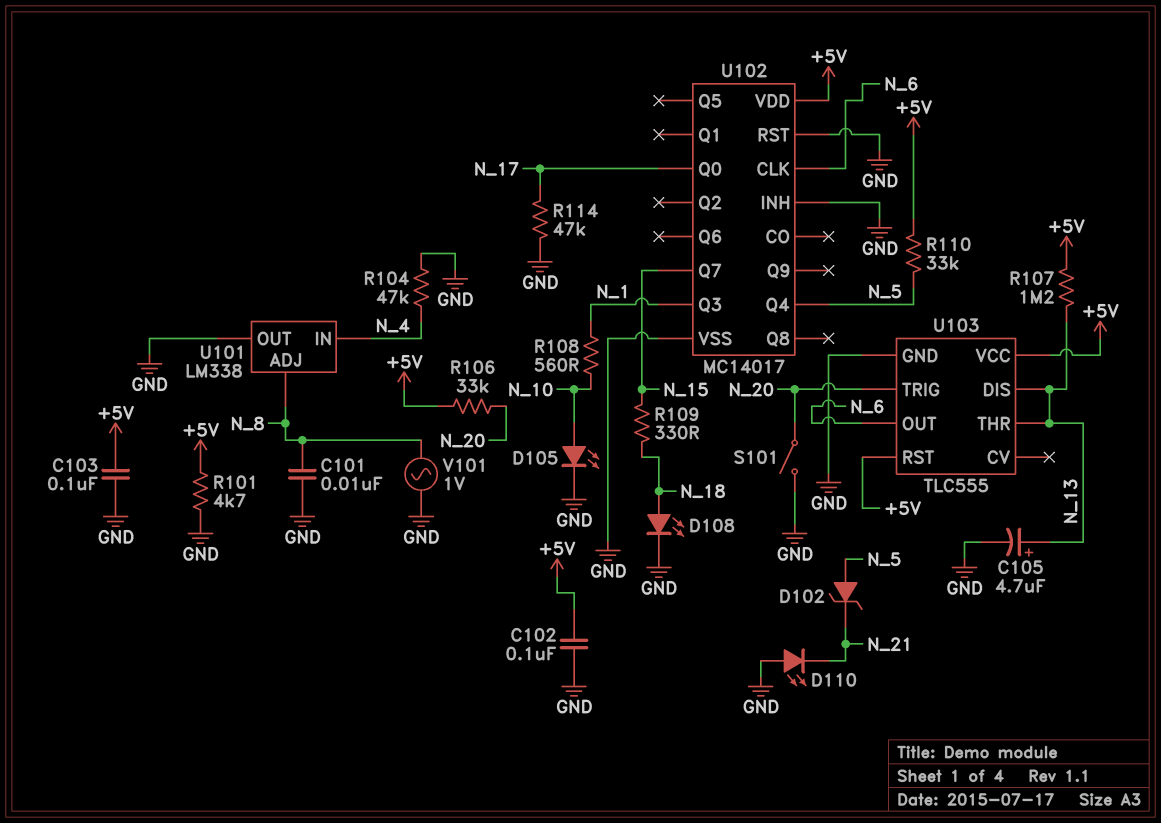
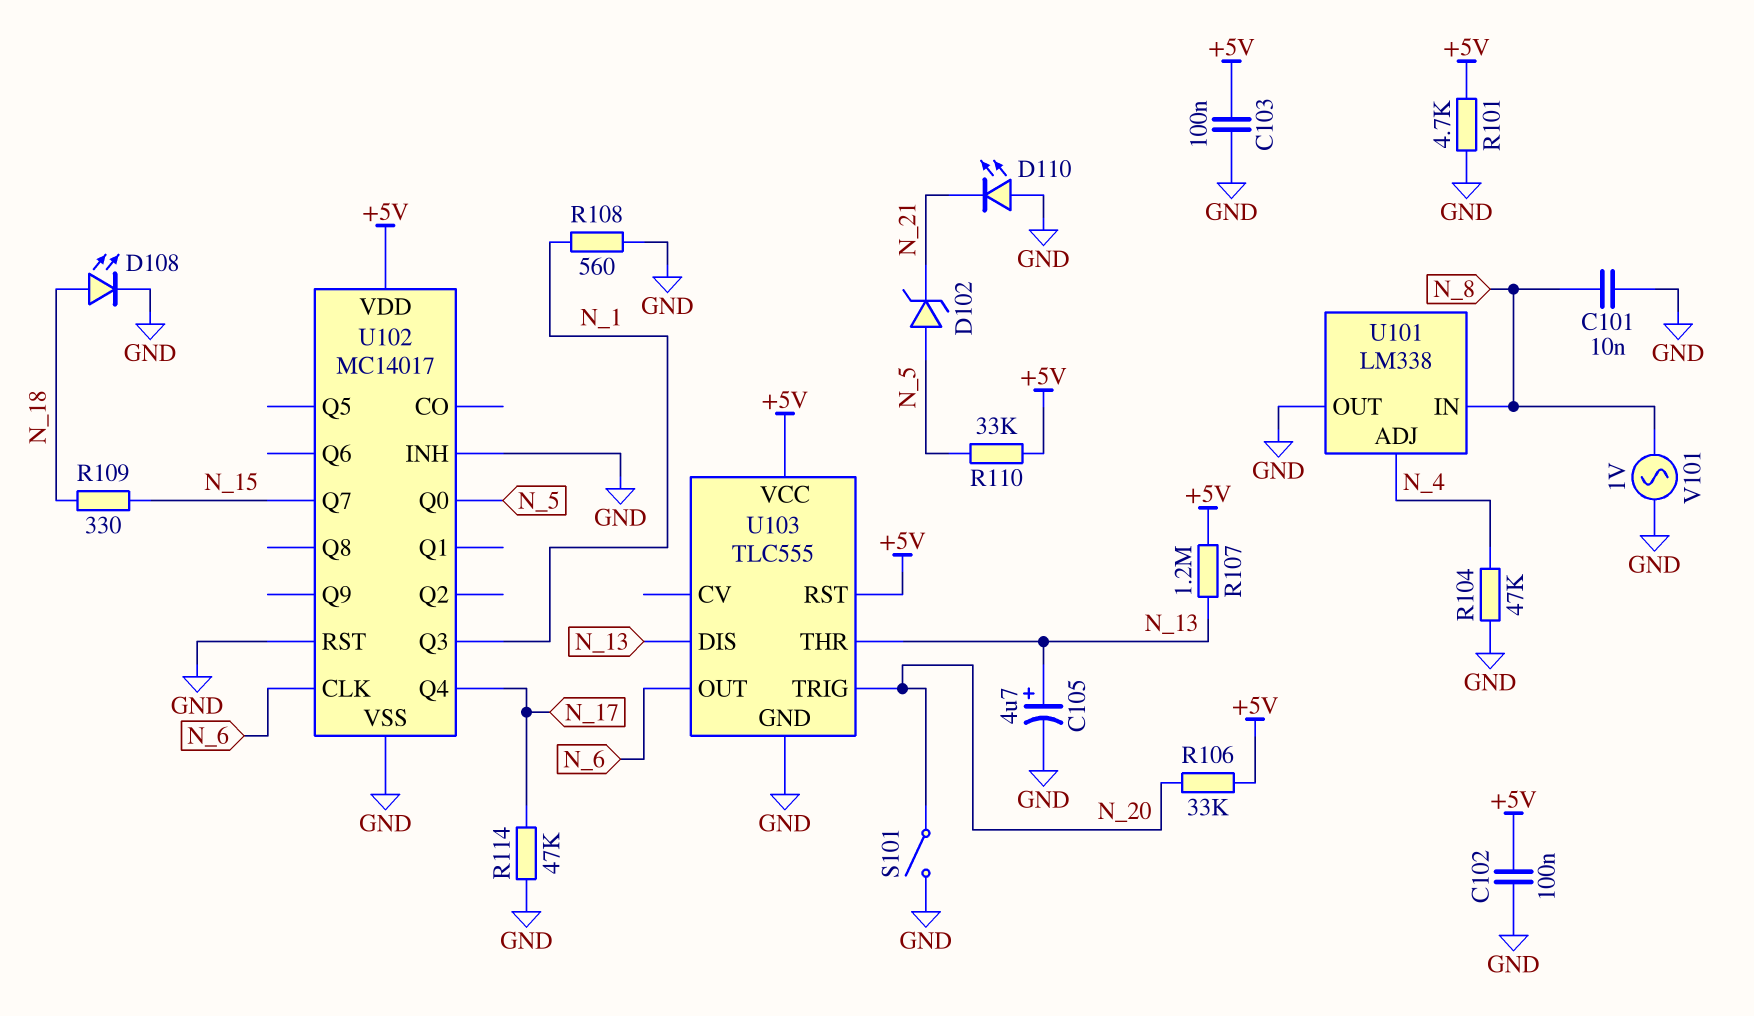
D105: LED (A N_10, K GND) -> none
R108: 560 (N_1, N_10) -> 560 (GND, N_1)
U101 pin ADJ: N_8 -> N_4
U101 pin IN: N_4 -> N_8
U102 pin Q0: N_17 -> N_5
U102 pin Q4: N_5 -> N_17

